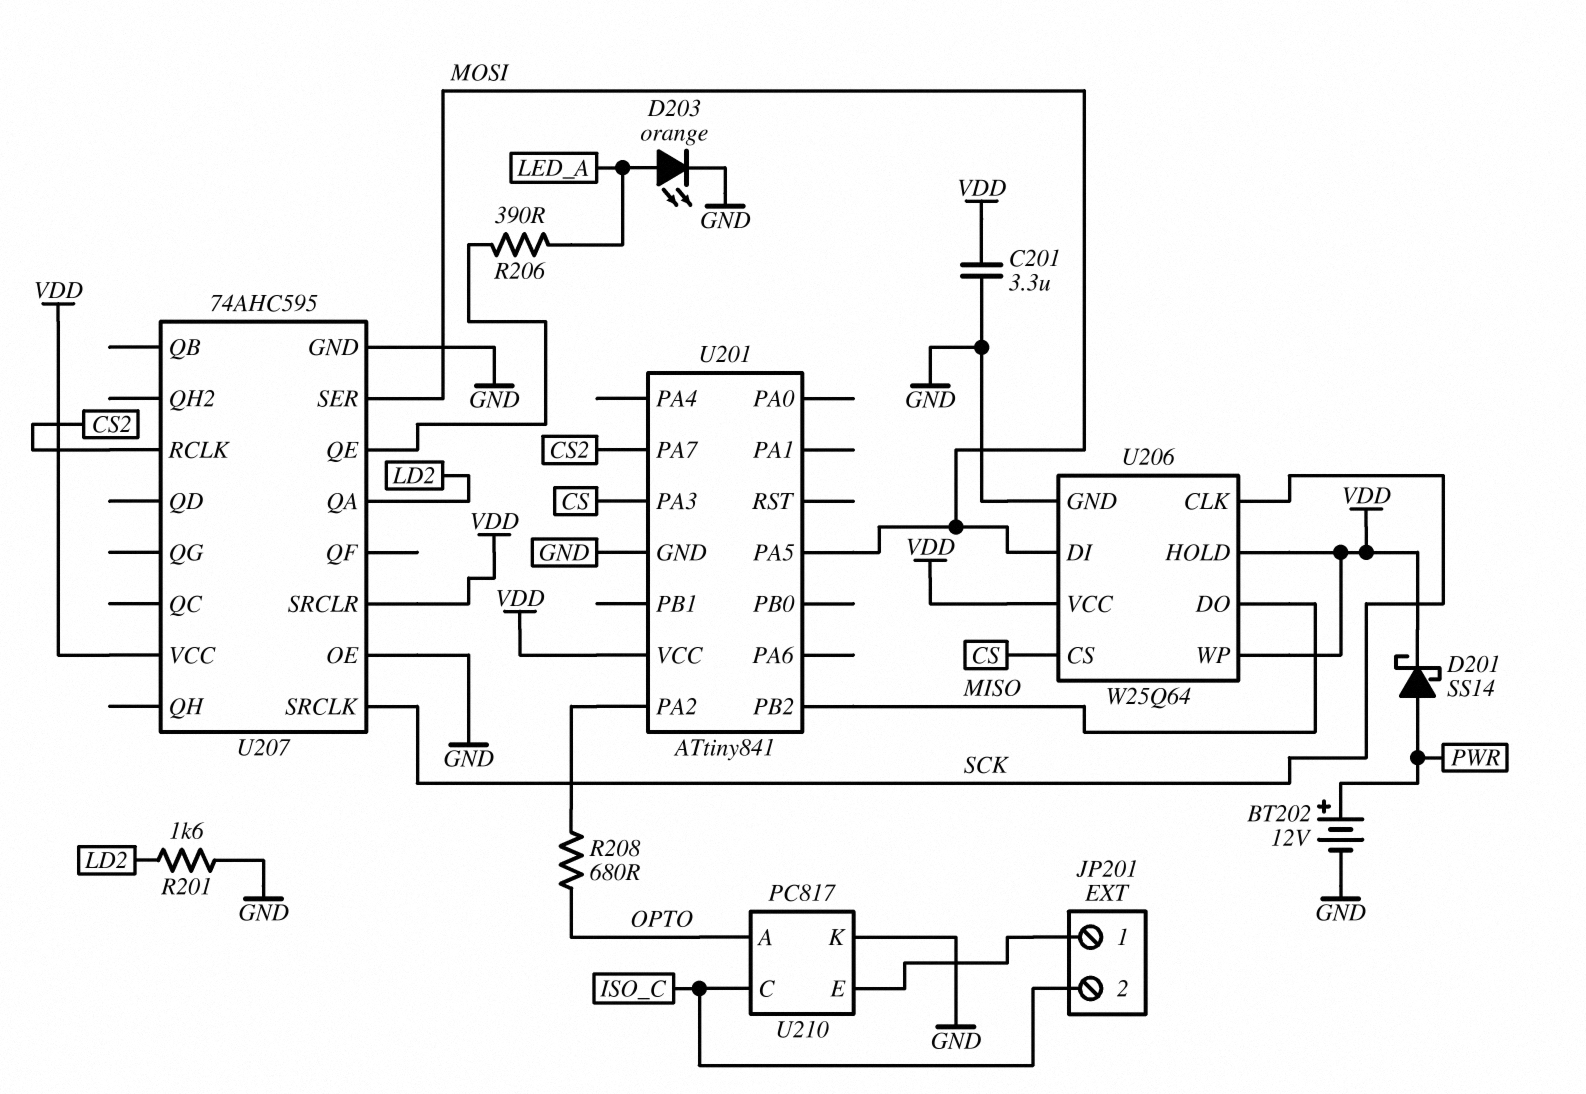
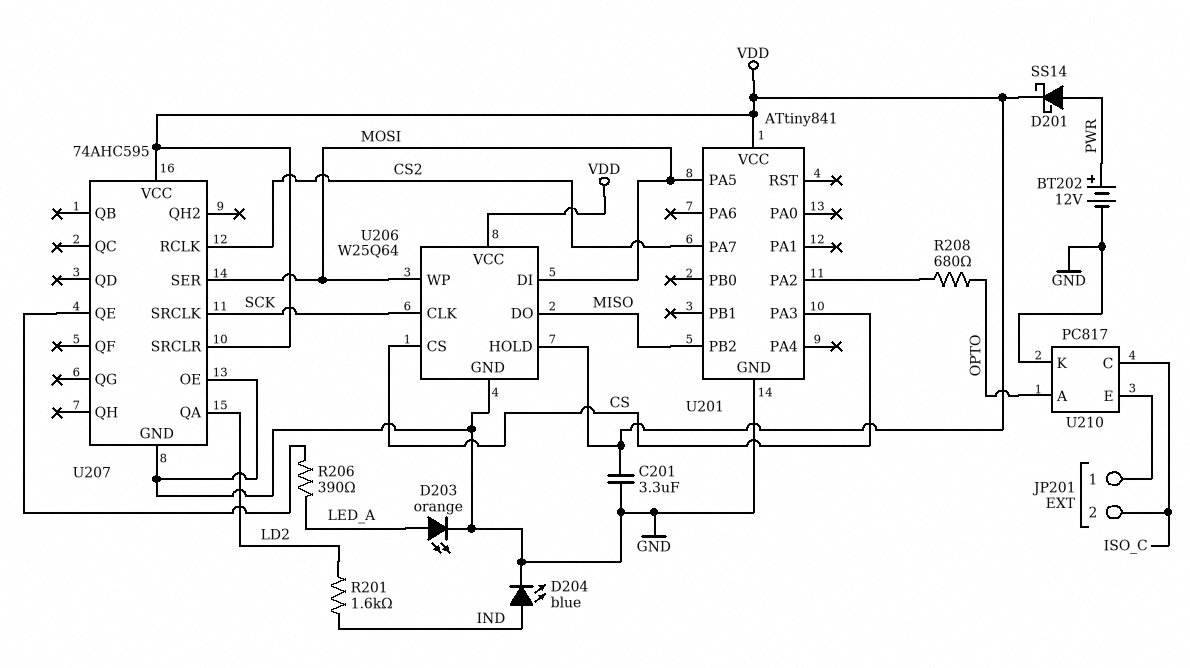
D204: none -> LED blue (A IND, K GND)
R201: 1.6k (GND, LD2) -> 1.6k (IND, LD2)
U206 pin WP: VDD -> MOSI

